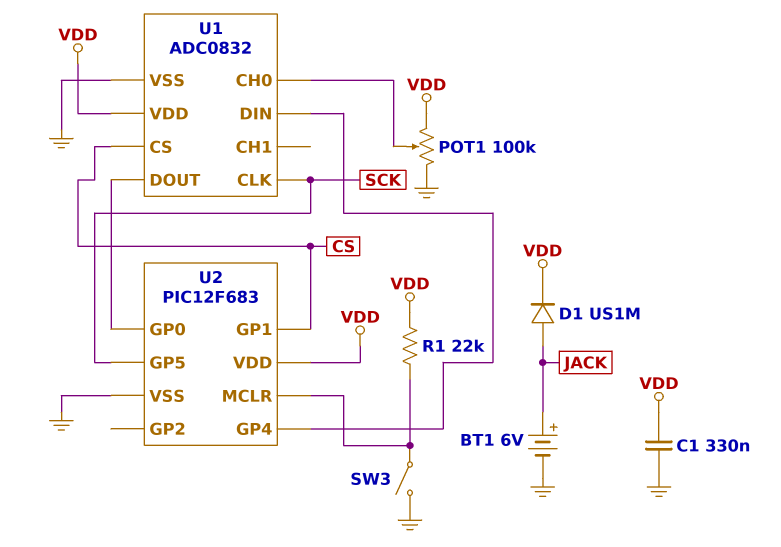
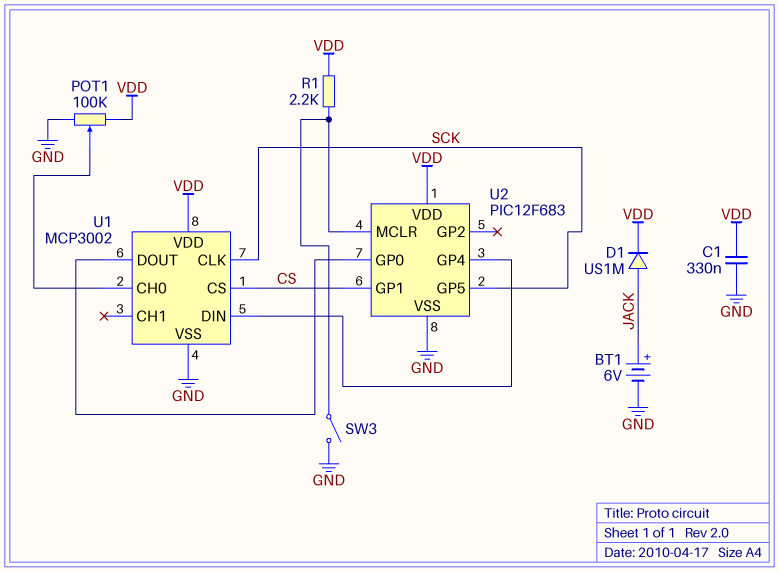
R1: 22k (U2/MCLR, VDD) -> 2.2k (U2/MCLR, VDD)
U1: ADC0832 -> MCP3002

